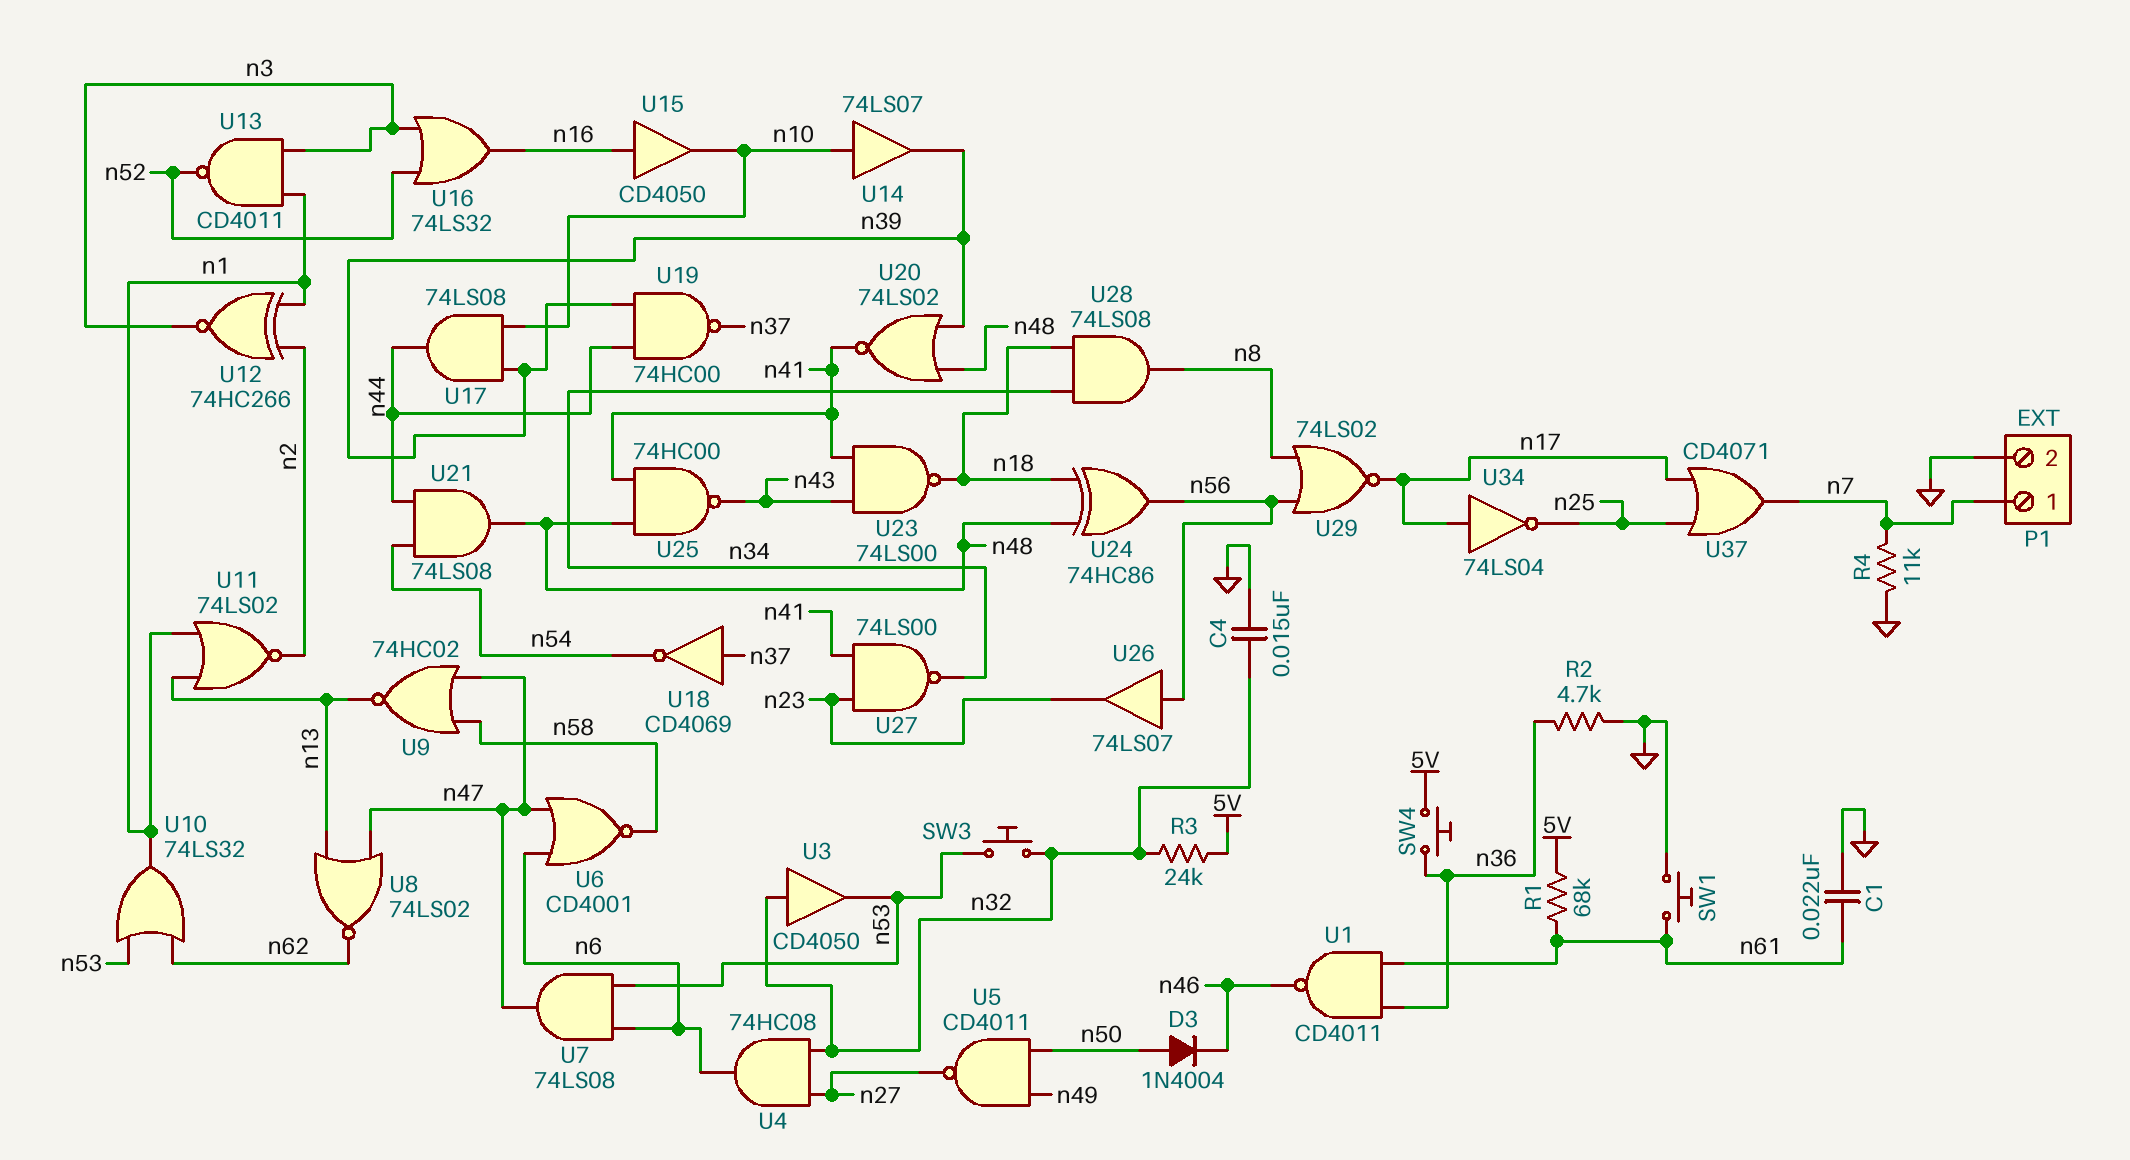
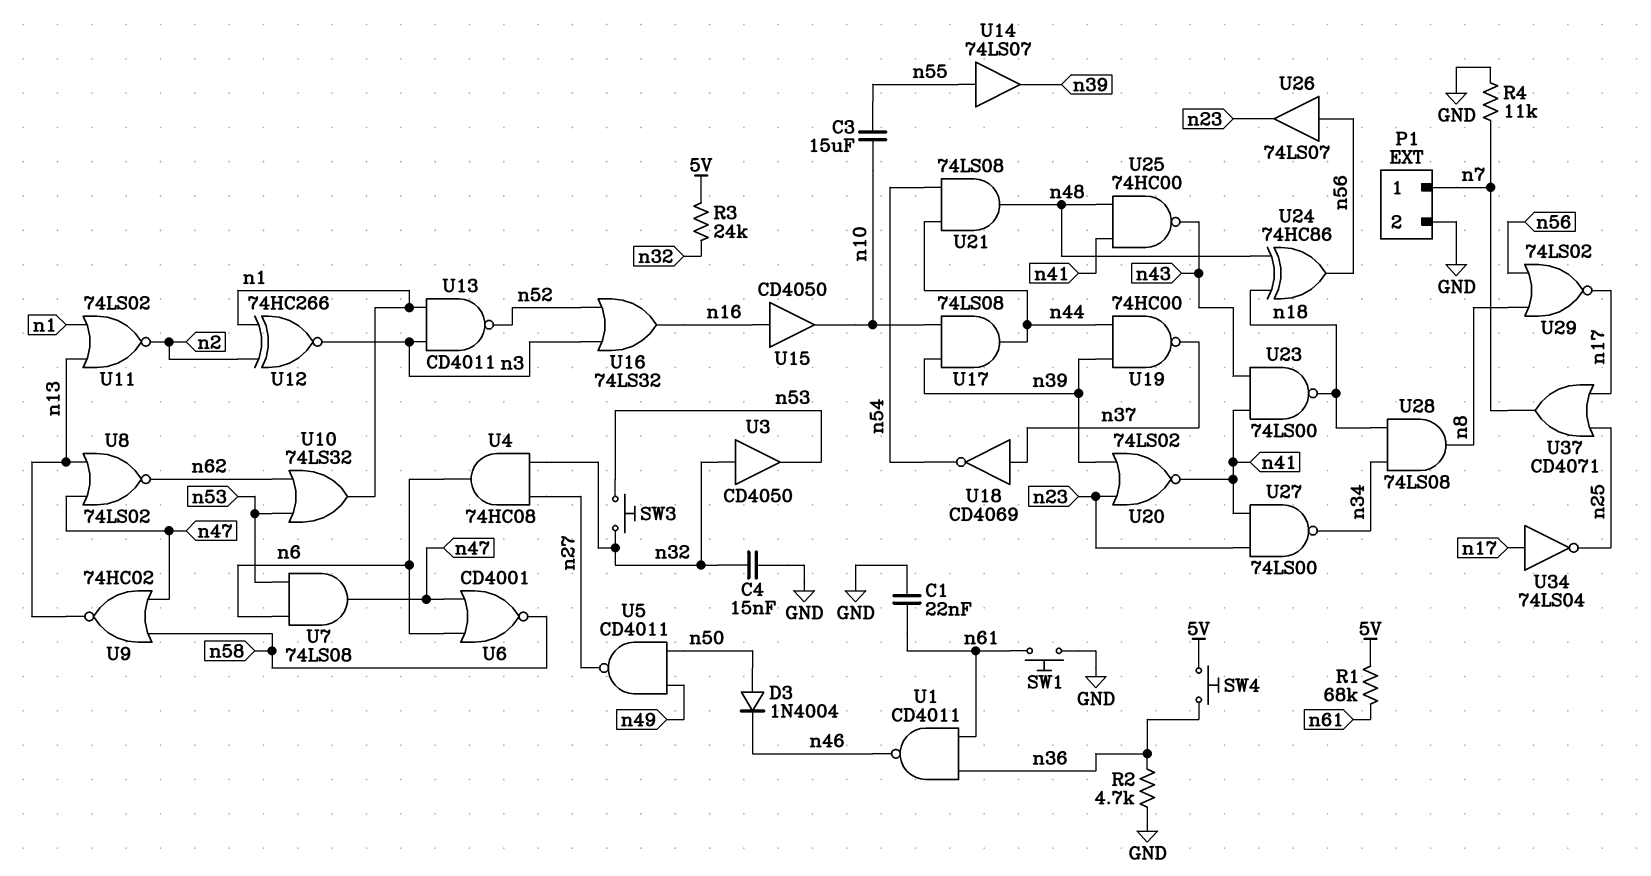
C3: none -> 15uF (n10, n55)
U14: buffer 74LS07 (in n10, out n39) -> buffer 74LS07 (in n55, out n39)
U20: NOR 74LS02 (in n39, in n48, out n41) -> NOR 74LS02 (in n23, in n39, out n41)

